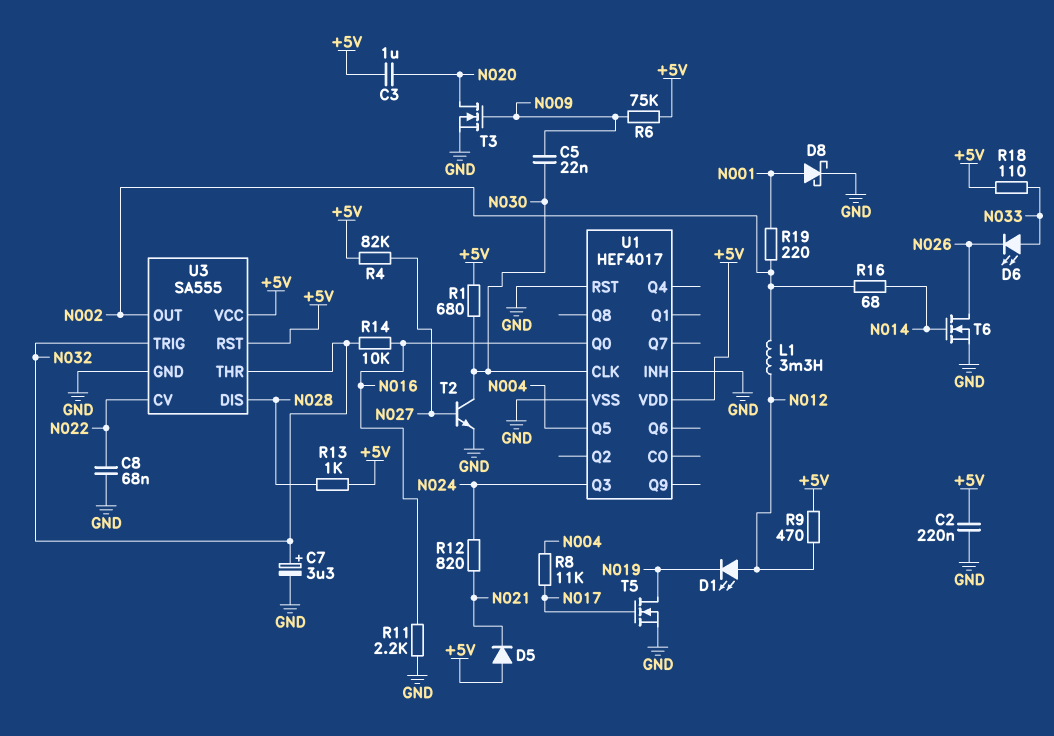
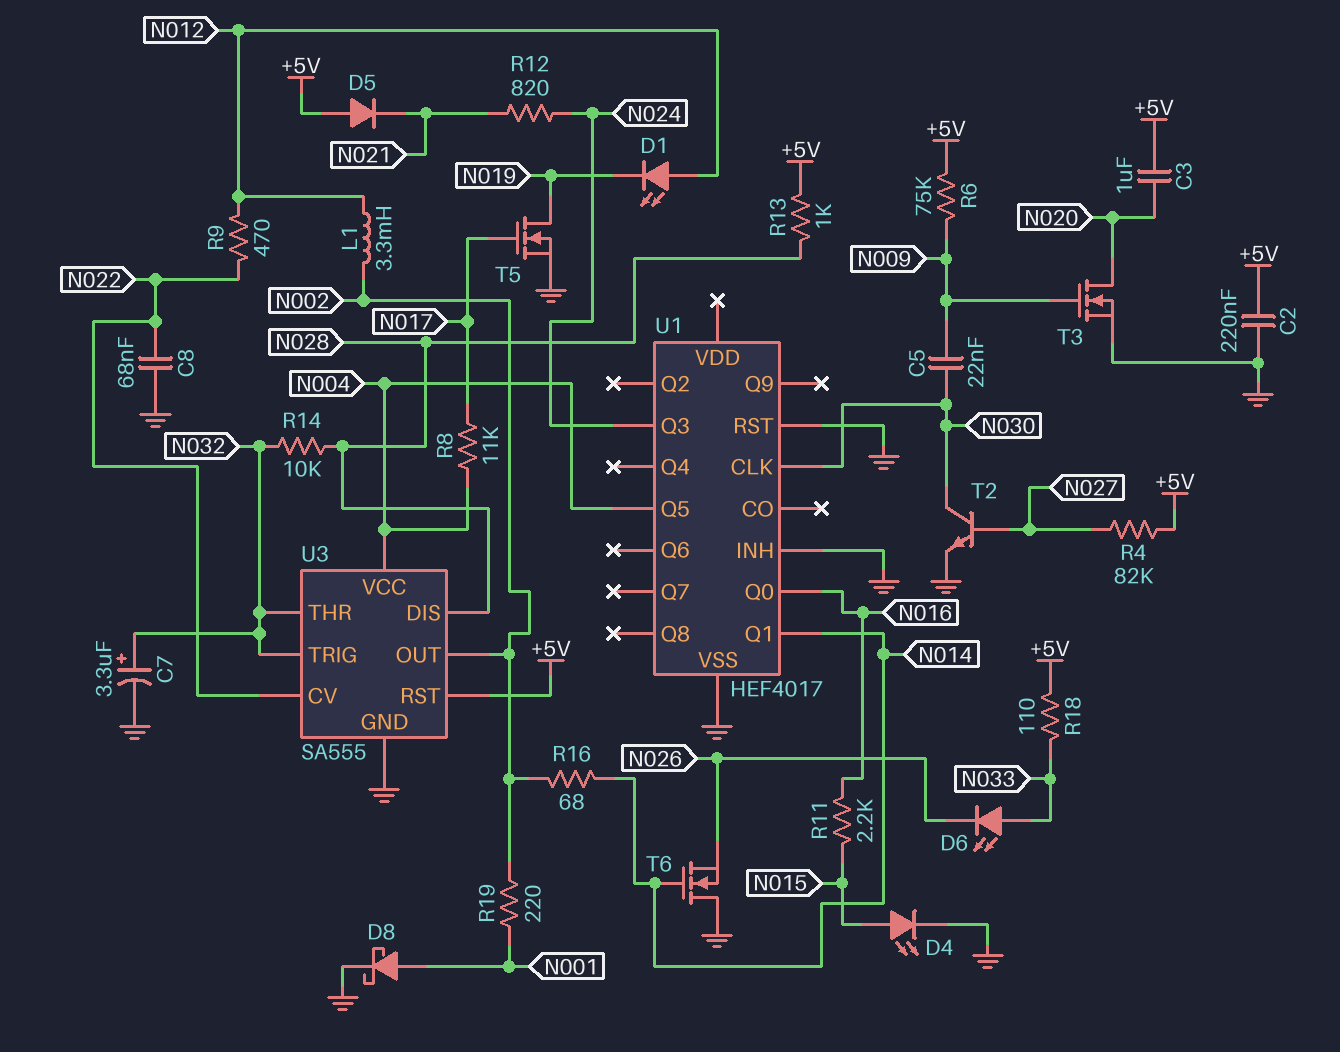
D4: none -> LED (A N015, K GND)
R1: 680 (+5V, N030) -> none
R9: 470 (+5V, N012) -> 470 (N012, N022)
R11: 2.2k (GND, N016) -> 2.2k (N015, N016)
R14: 10k (N016, N032) -> 10k (N028, N032)
T6: NMOS (G N014, D N026, S GND) -> NMOS (G N014, D GND, S N026)
U1 pin Q1: none -> N014
U1 pin VDD: +5V -> none
U3 pin VCC: +5V -> N004

